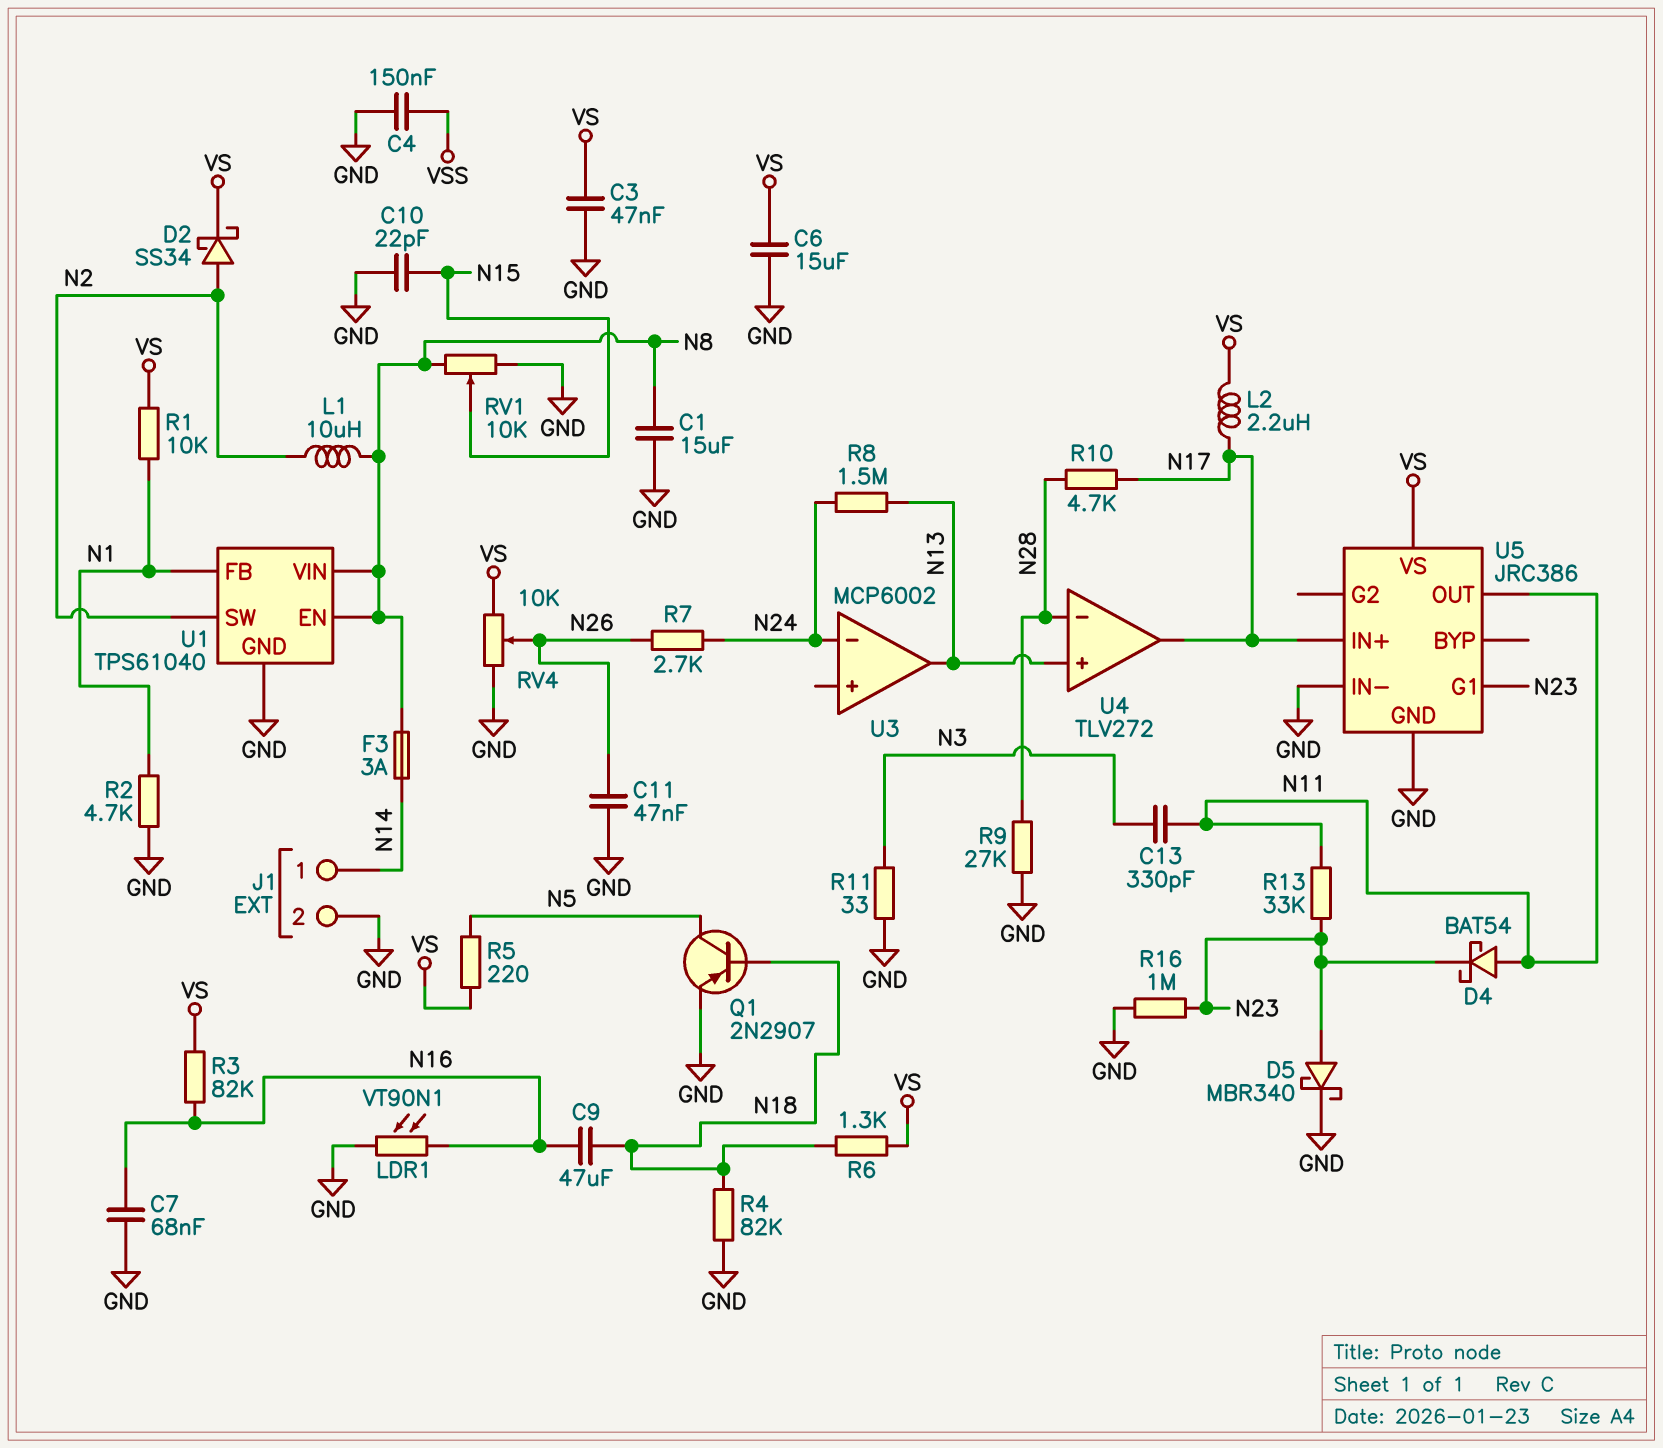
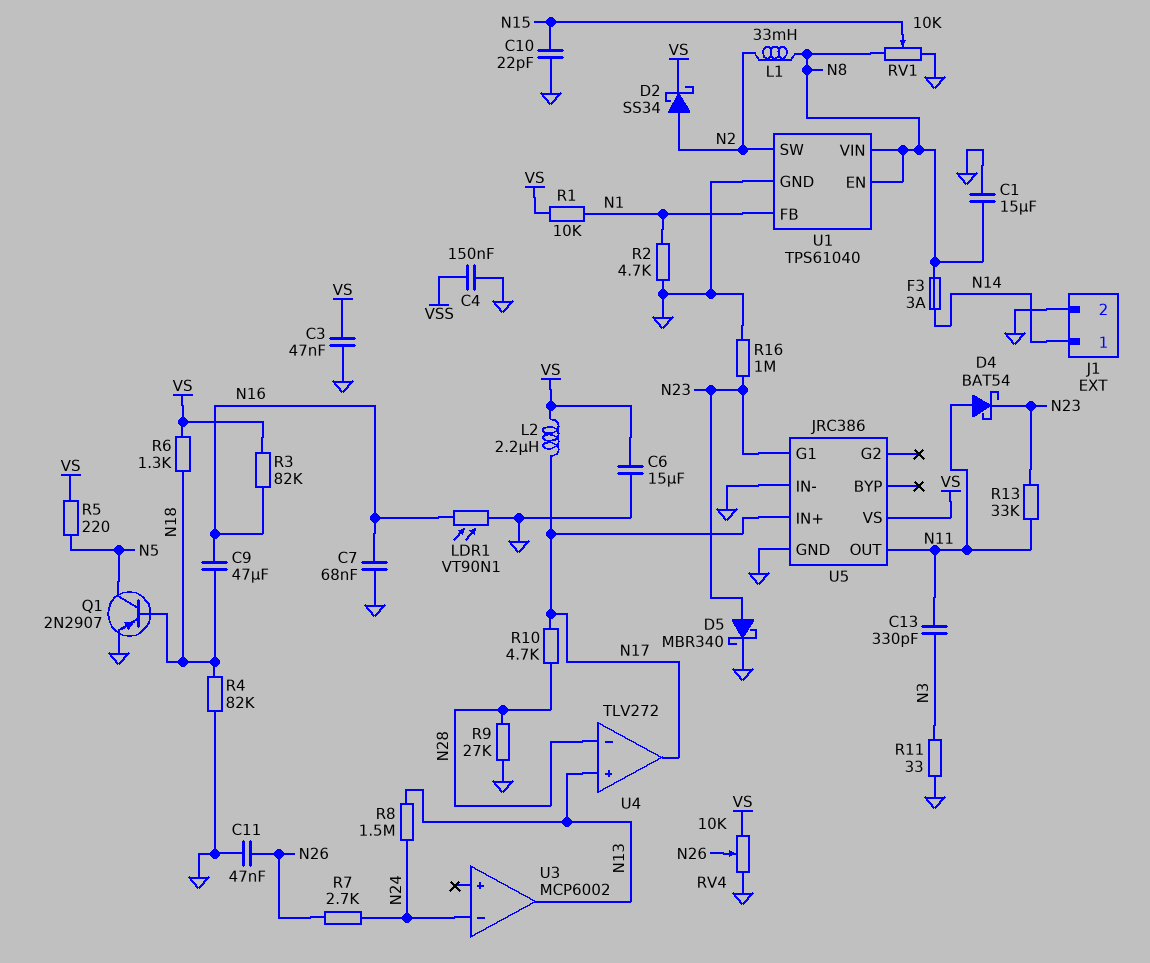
L1: 10uH (N2, N8) -> 33mH (N2, N8)

